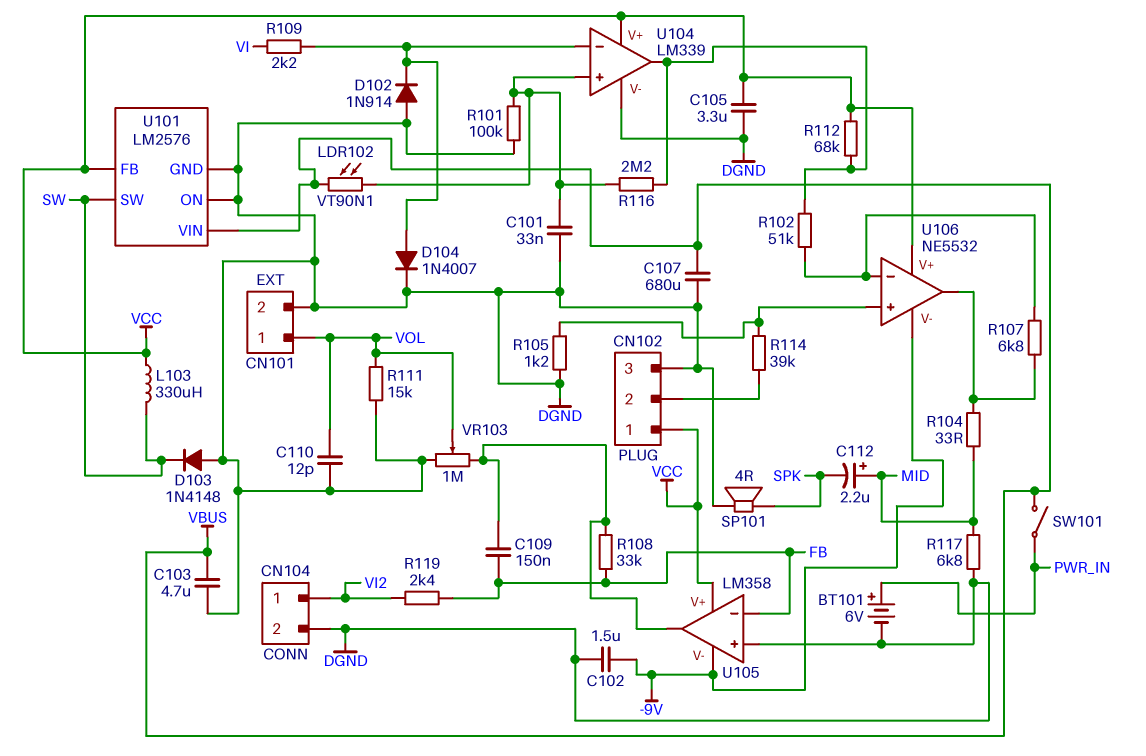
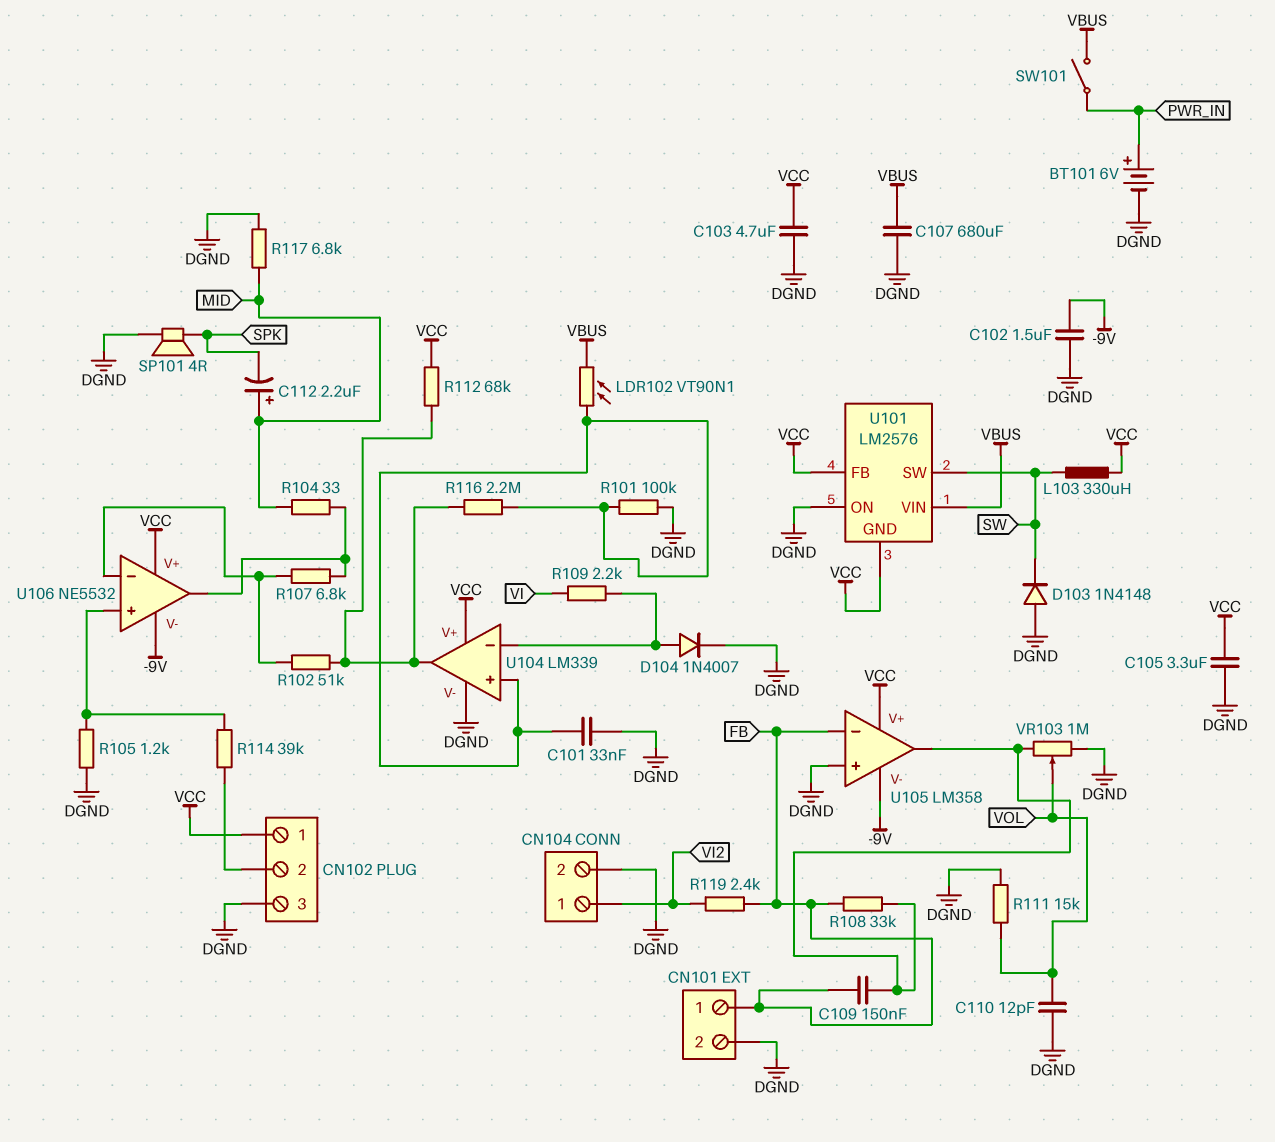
C103: 4.7uF (DGND, VBUS) -> 4.7uF (DGND, VCC)
CN101 pin 1: VOL -> FB
D102: diode 1N914 (A DGND, K U104/in-) -> none
U101 pin GND: DGND -> VCC

